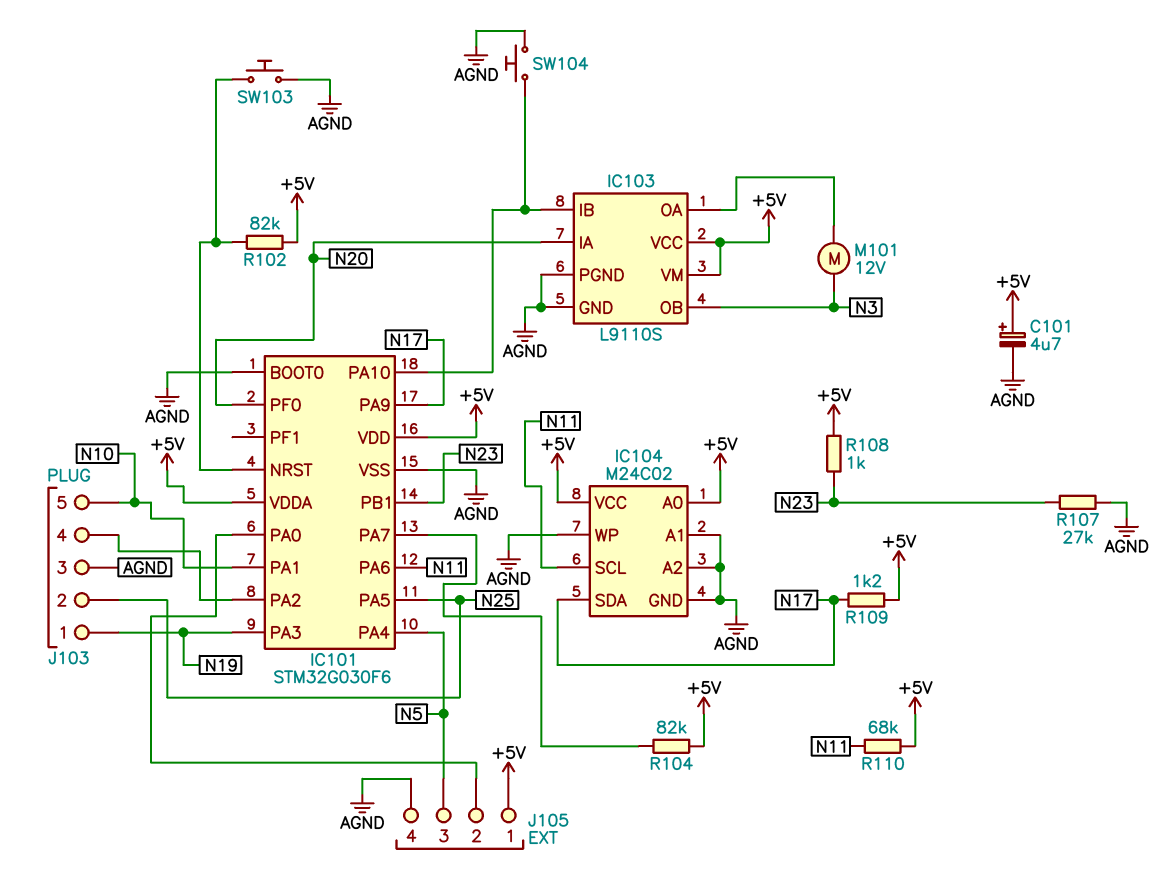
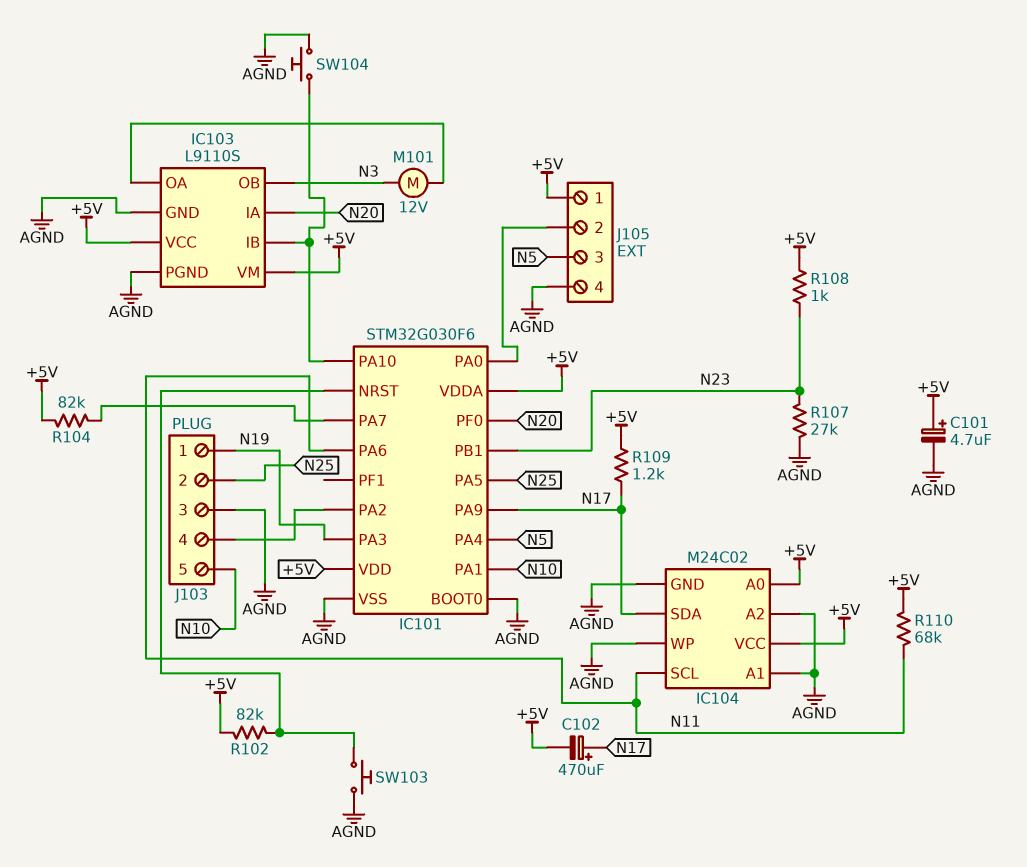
C102: none -> 470uF (plus N17, minus +5V)

